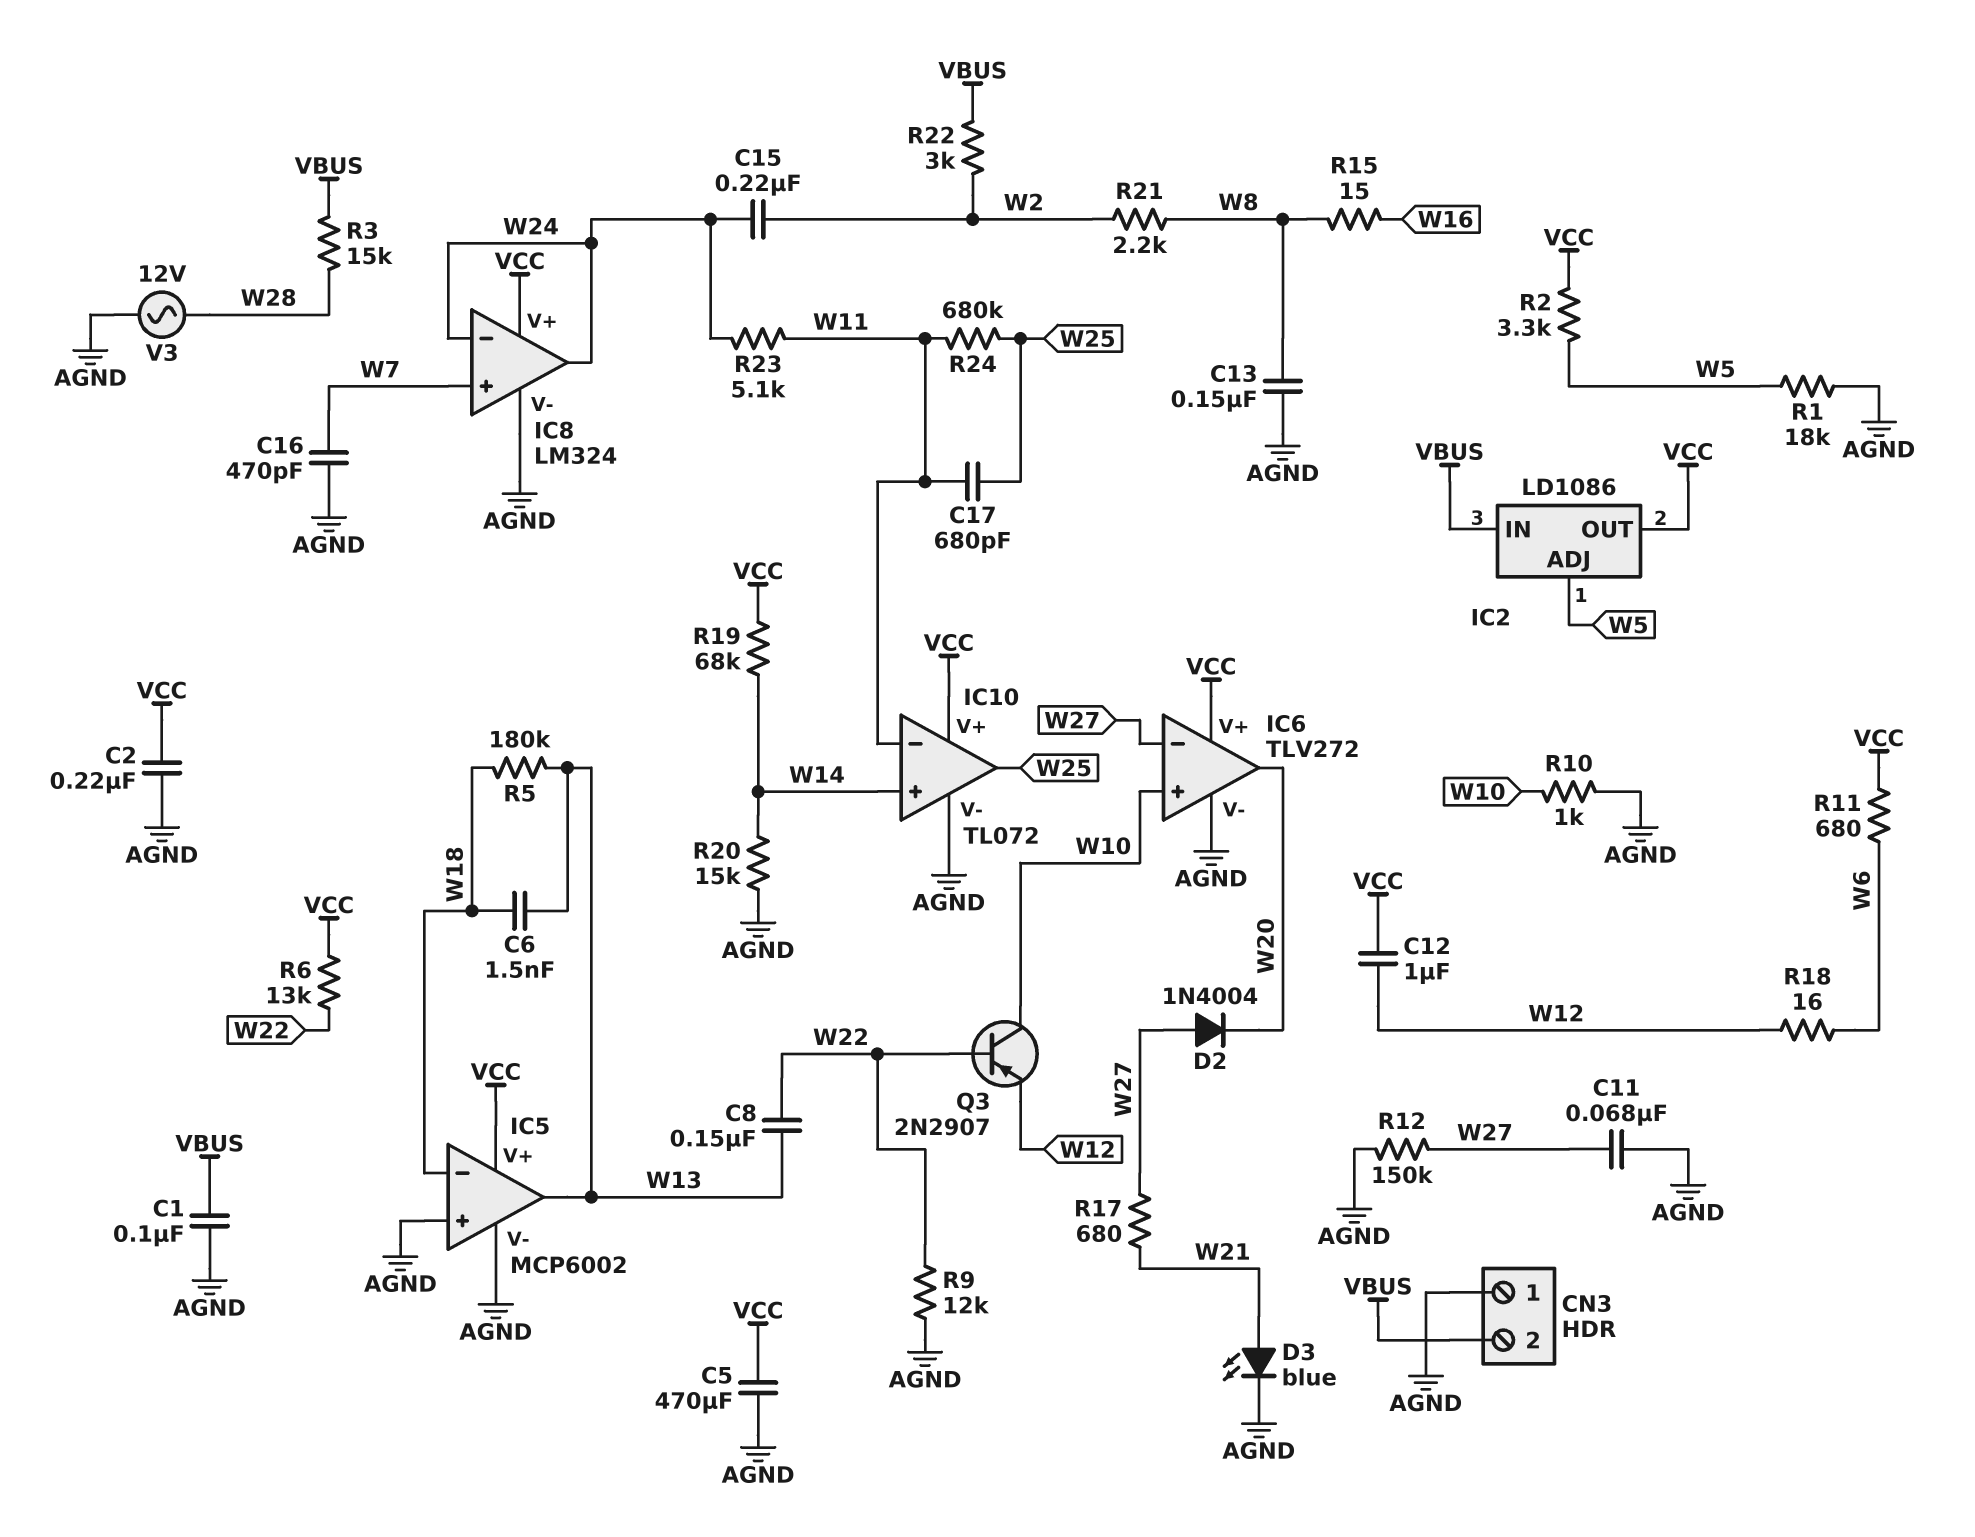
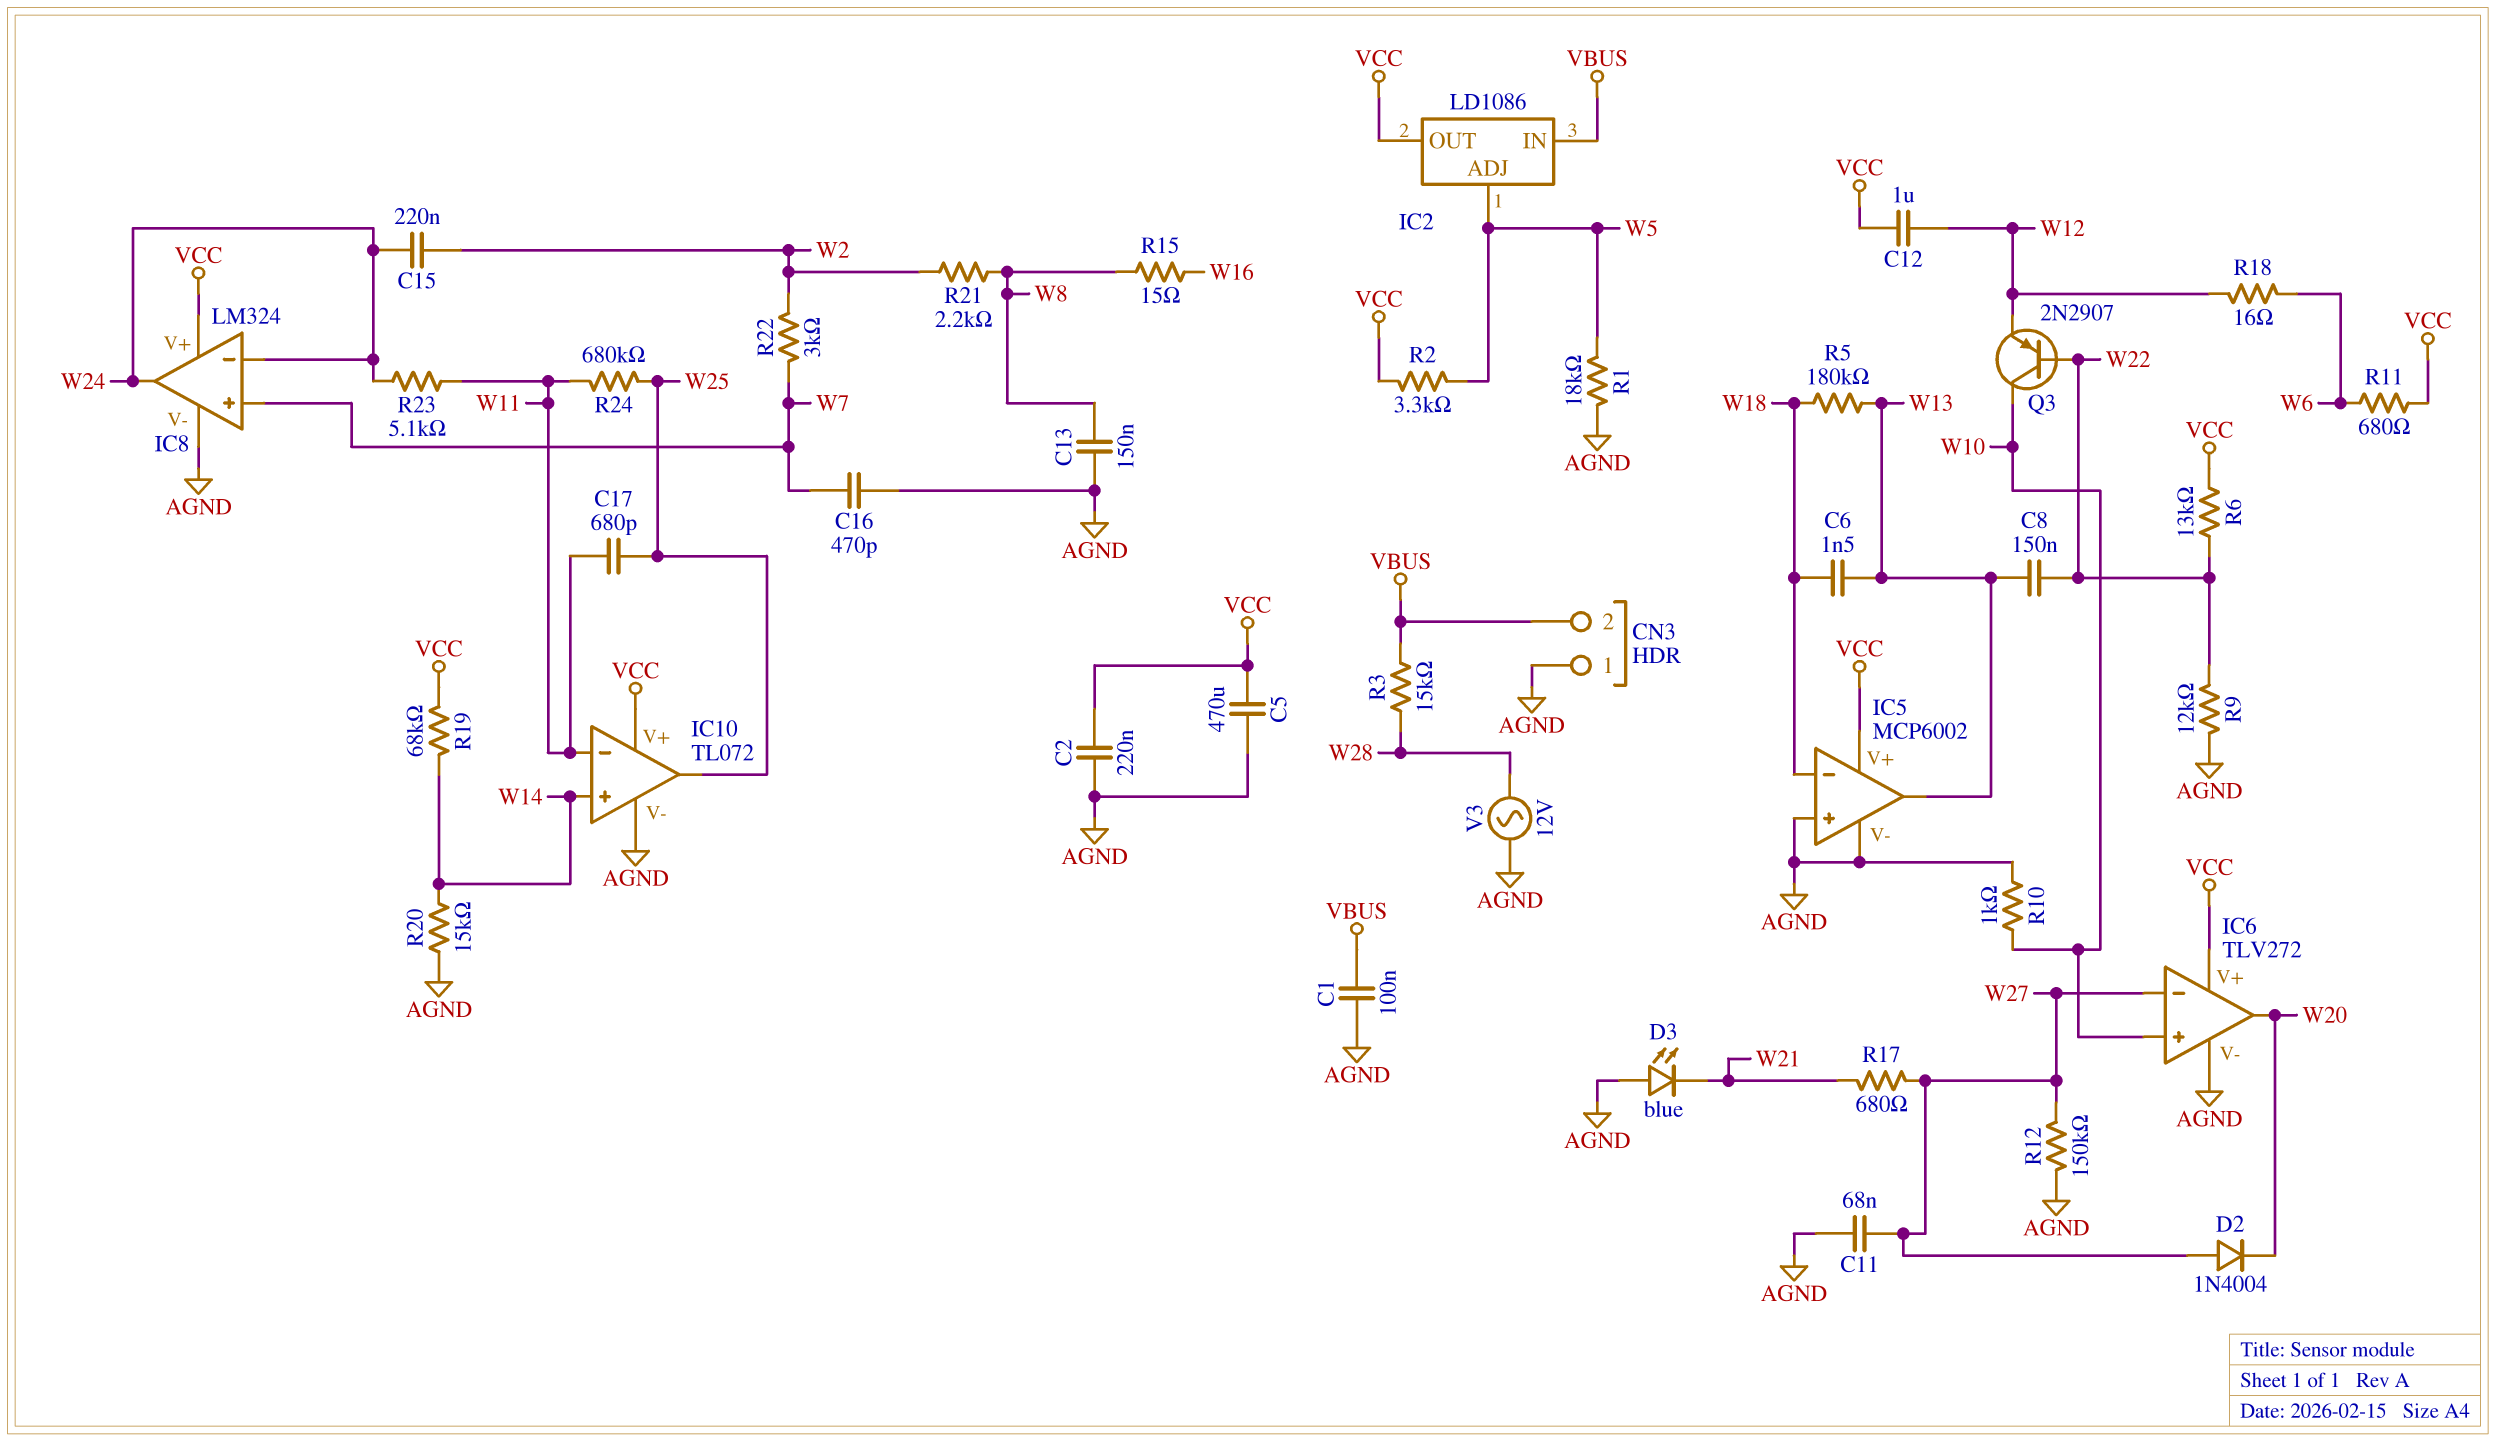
D3: LED blue (A W21, K AGND) -> LED blue (A AGND, K W21)
R22: 3k (VBUS, W2) -> 3k (W2, W7)

